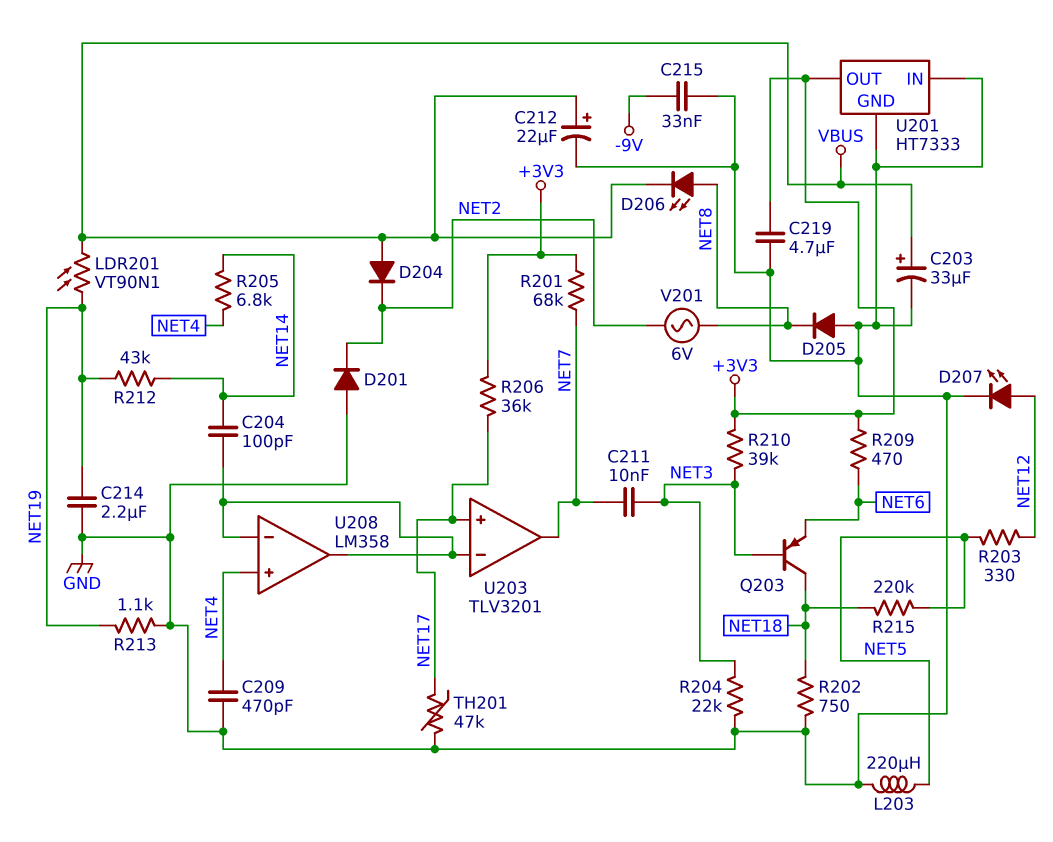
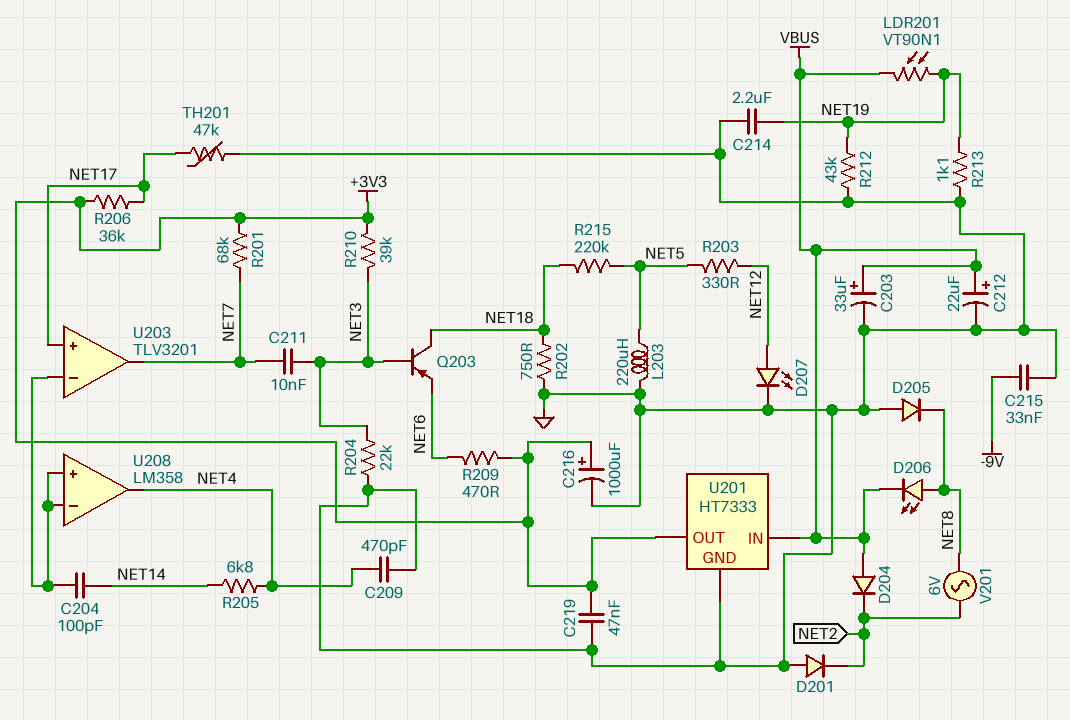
C216: none -> 1000uF (plus +3V3, minus GND)
C219: 4.7uF (+3V3, GND) -> 47nF (+3V3, GND)
R212: 43k (NET14, NET19) -> 43k (GND, NET19)
U201 pin IN: GND -> VBUS
U208 pin in+: NET4 -> U203/in-
U208 pin out: U203/in- -> NET4

